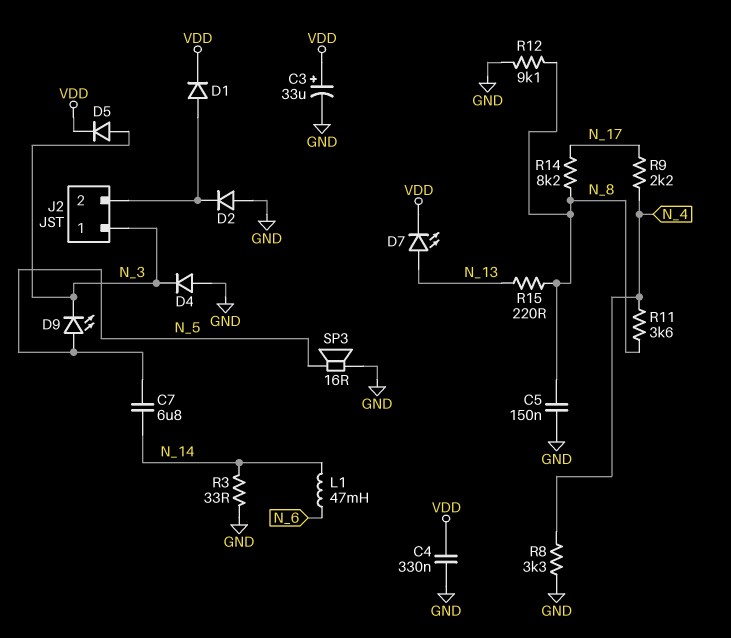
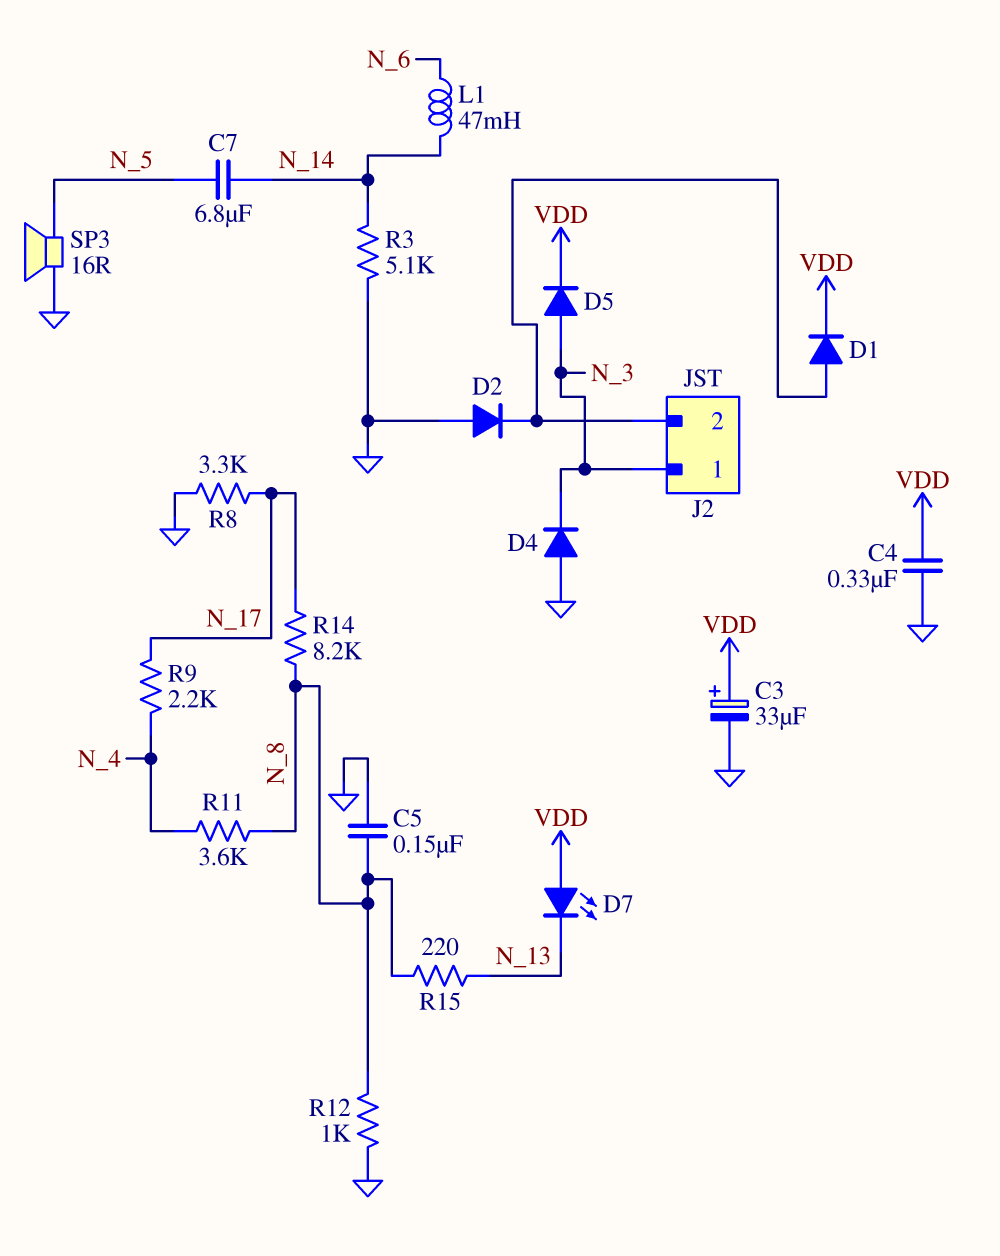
D7: LED (A N_13, K VDD) -> LED (A VDD, K N_13)
D9: LED (A N_5, K N_3) -> none
R3: 33 (GND, N_14) -> 5.1k (GND, N_14)
R8: 3.3k (GND, N_4) -> 3.3k (GND, N_17)
R12: 9.1k (GND, N_8) -> 1k (GND, N_8)

